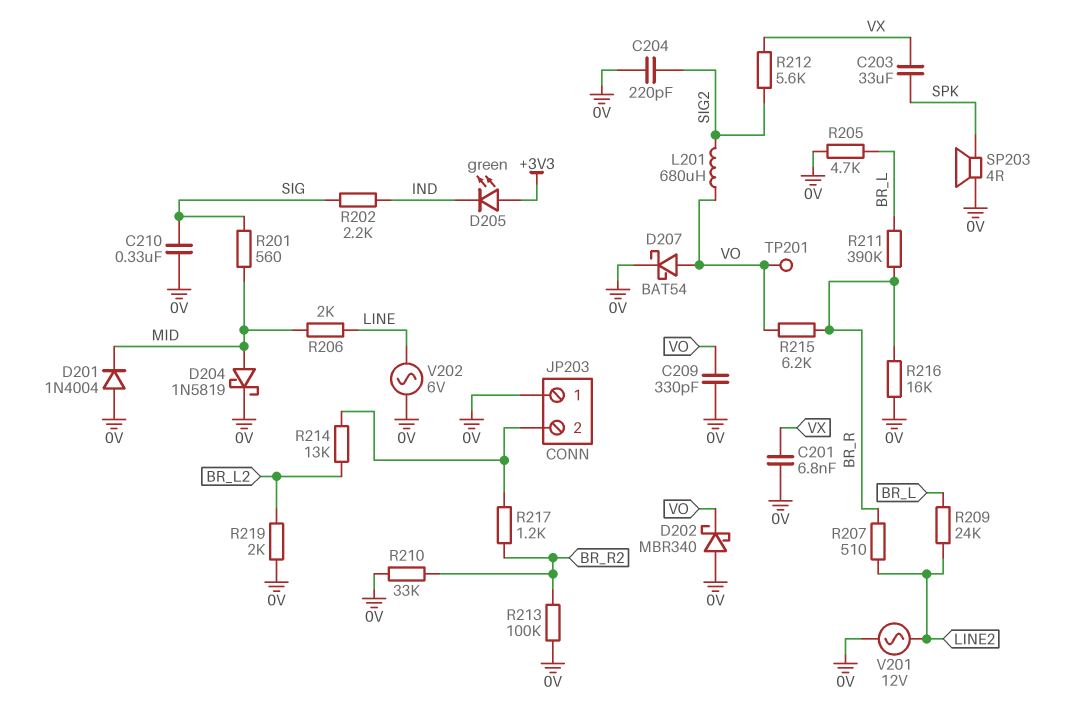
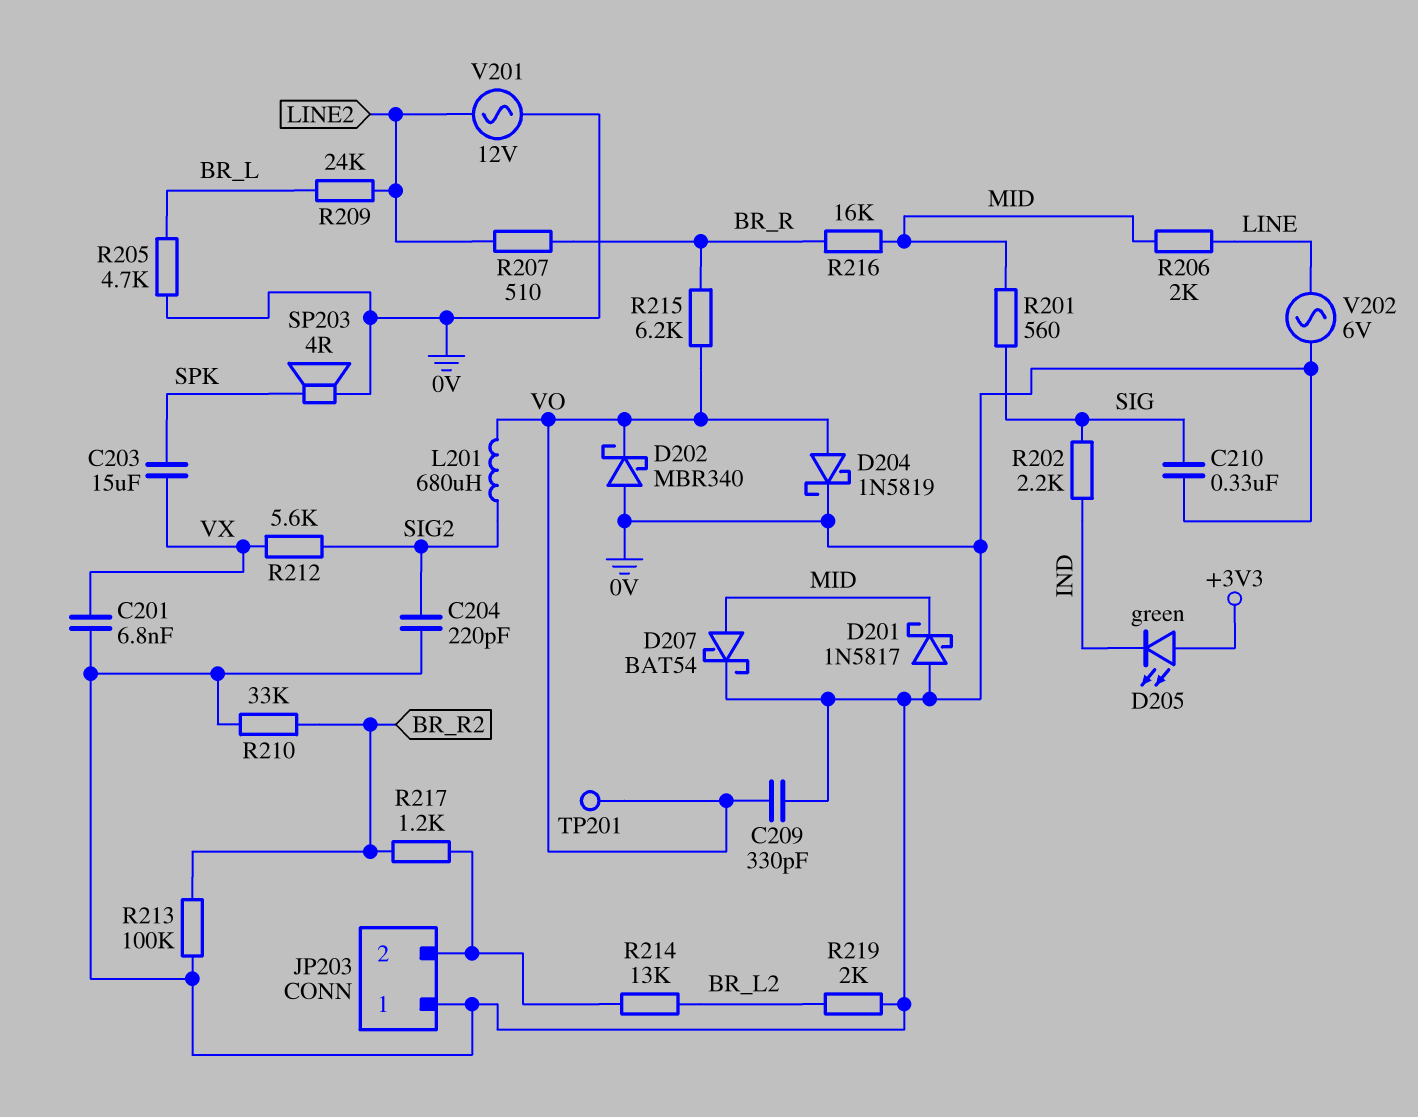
C203: 33uF (SPK, VX) -> 15uF (SPK, VX)
D201: diode 1N4004 (A 0V, K MID) -> schottky 1N5817 (A 0V, K MID)
D204: schottky 1N5819 (A MID, K 0V) -> schottky 1N5819 (A VO, K 0V)
D207: schottky BAT54 (A VO, K 0V) -> schottky BAT54 (A MID, K 0V)
R211: 390k (BR_L, BR_R) -> none
R216: 16k (0V, BR_R) -> 16k (BR_R, MID)

